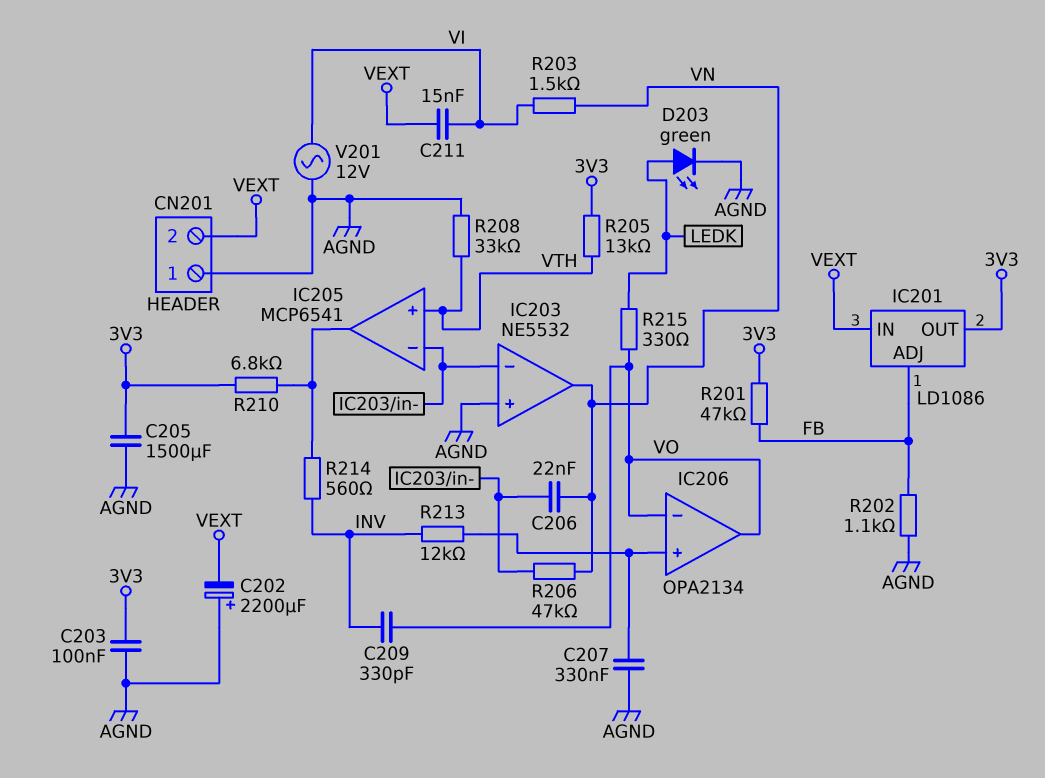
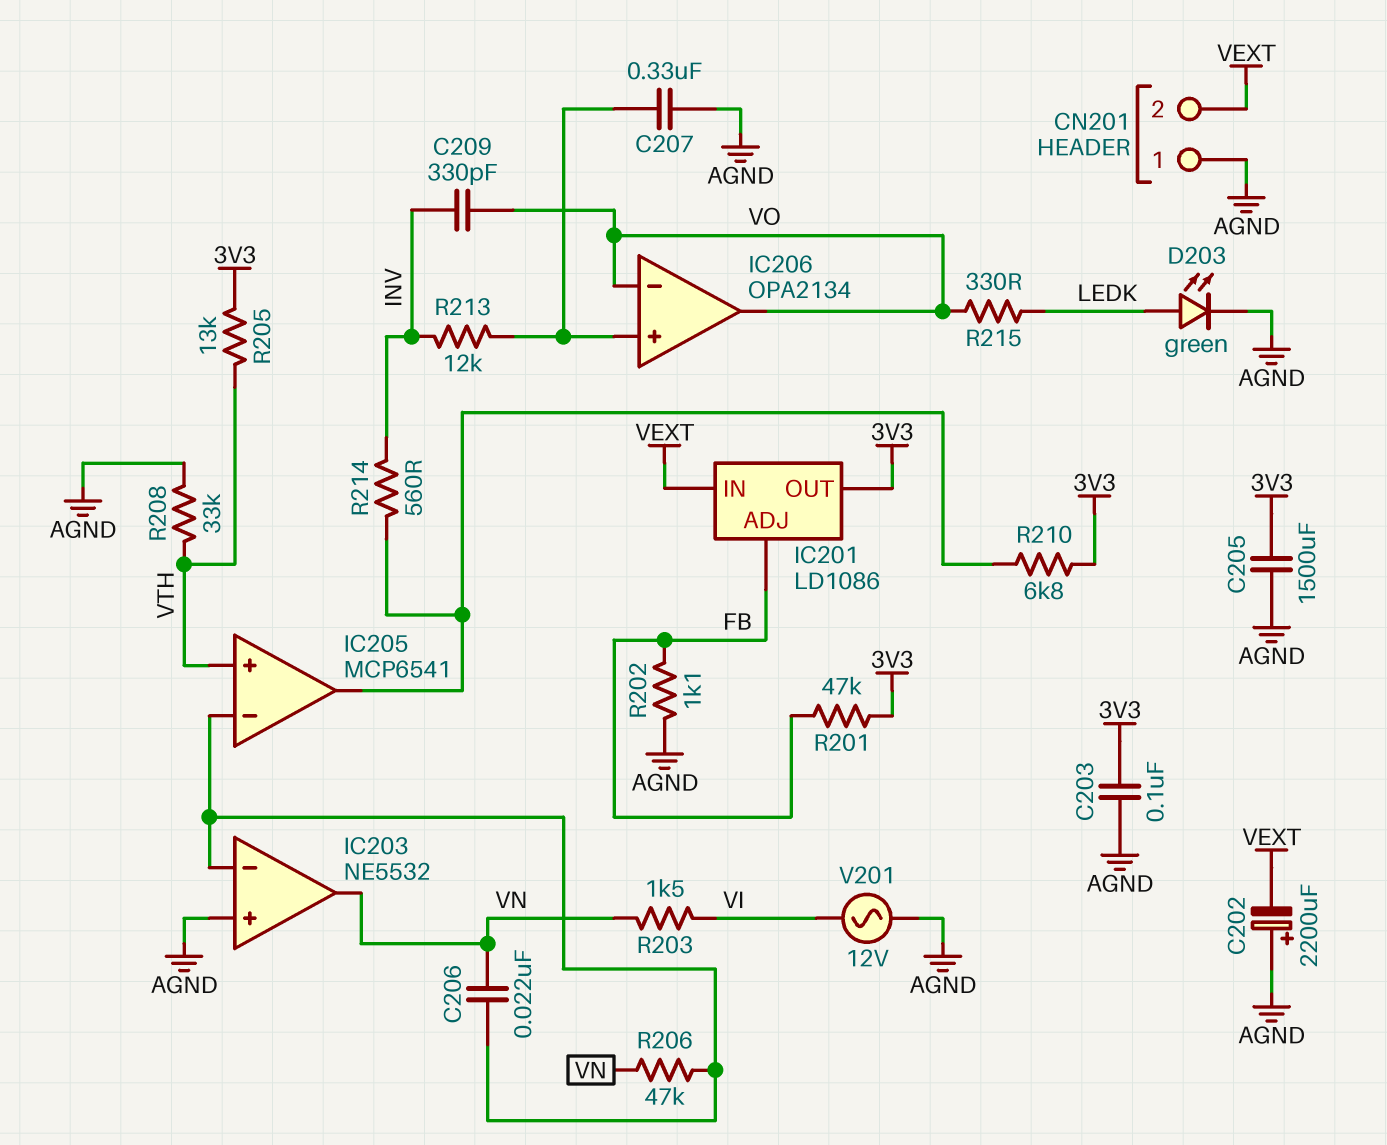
C211: 15nF (VEXT, VI) -> none

